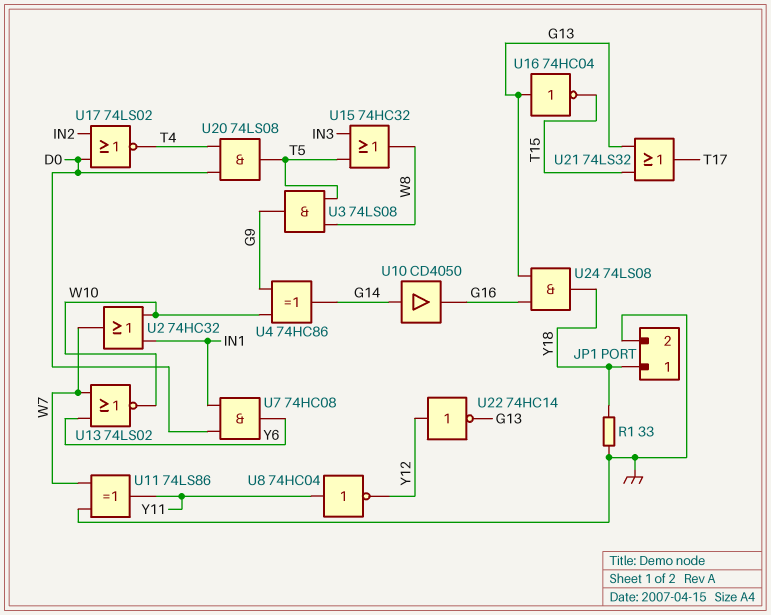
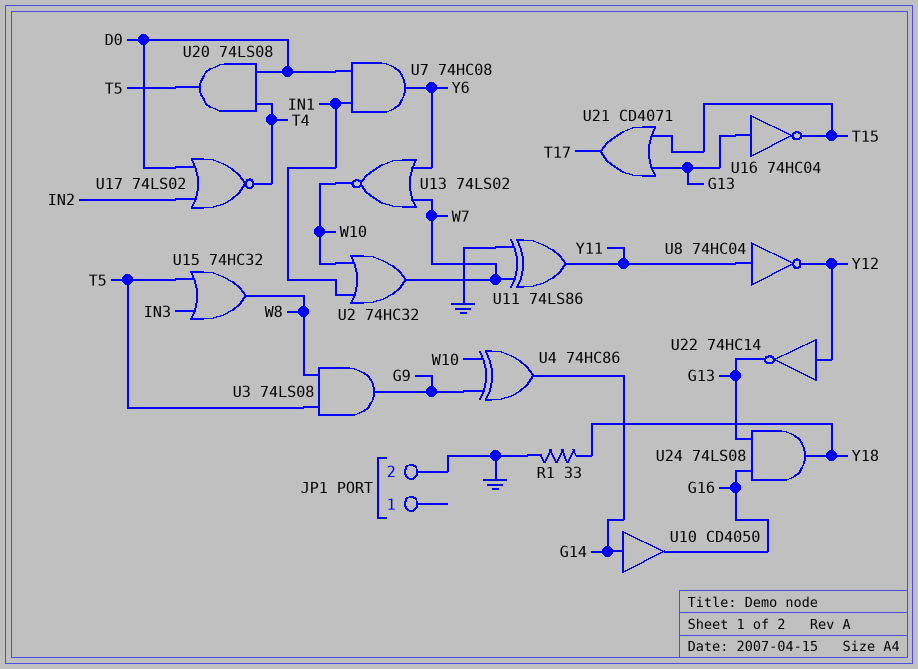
JP1 pin 1: Y18 -> none
U21: OR 74LS32 (in G13, in T15, out T17) -> OR CD4071 (in G13, in T15, out T17)

